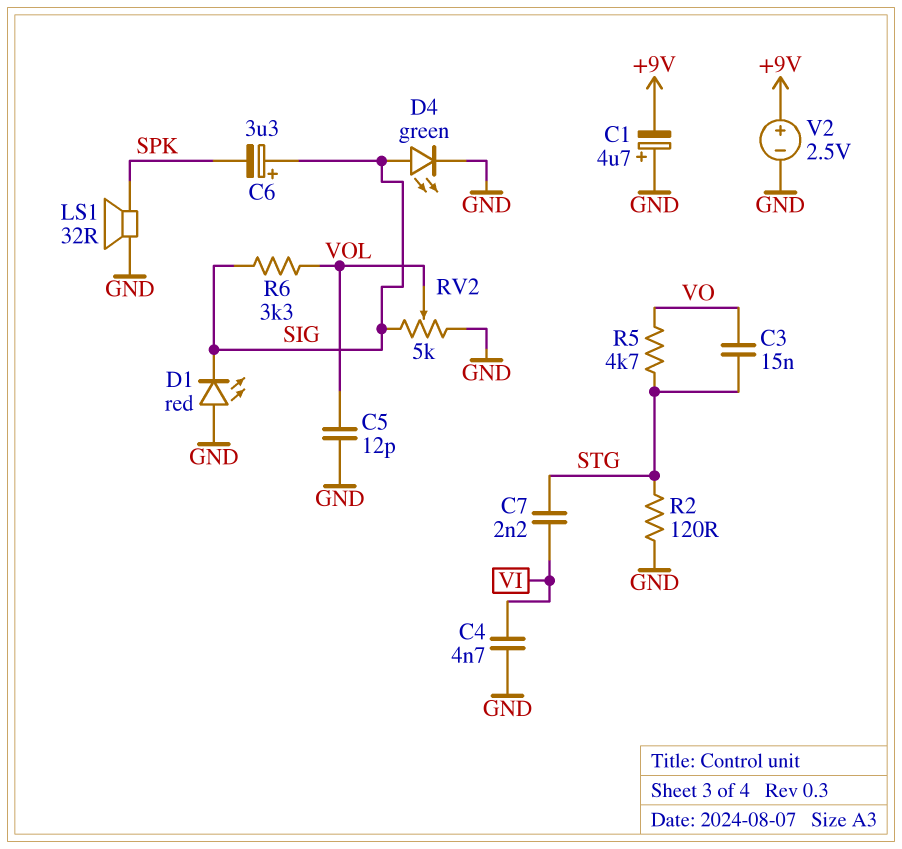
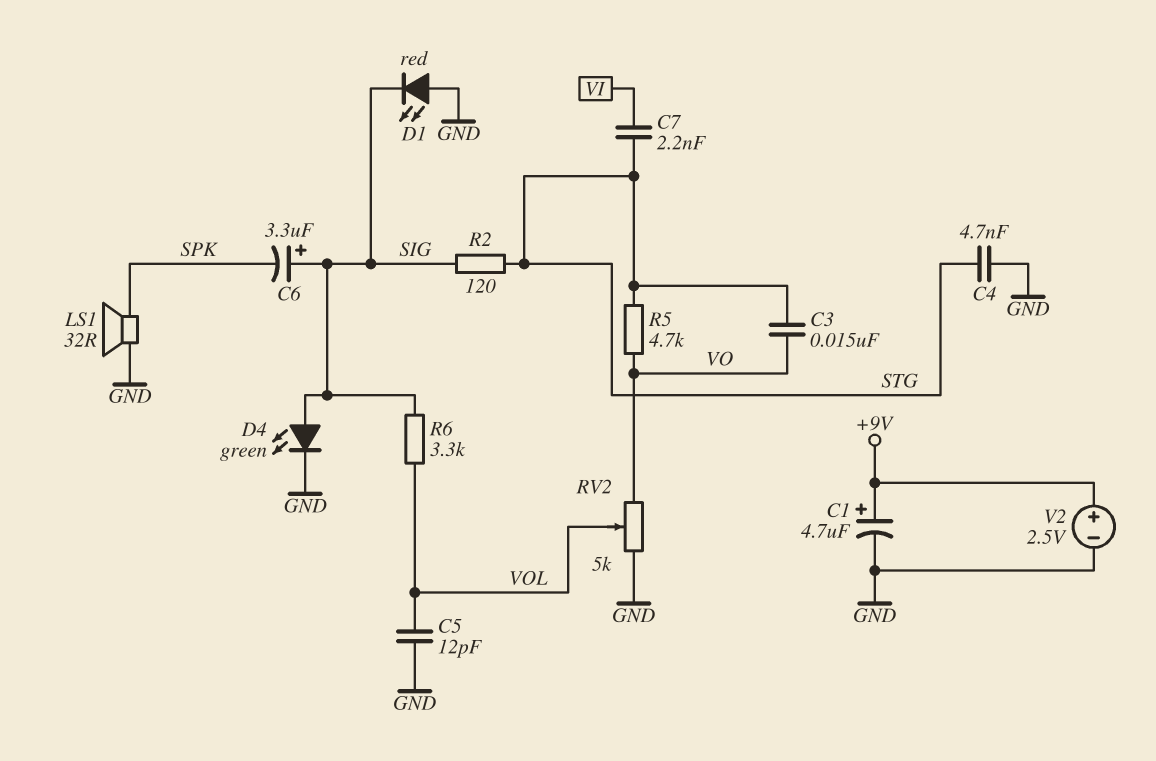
C1: 4.7uF (plus GND, minus +9V) -> 4.7uF (plus +9V, minus GND)
C4: 4.7nF (GND, VI) -> 4.7nF (GND, STG)
R2: 120 (GND, STG) -> 120 (SIG, STG)
RV2: 5k (GND, SIG, wiper VOL) -> 5k (GND, VO, wiper VOL)

